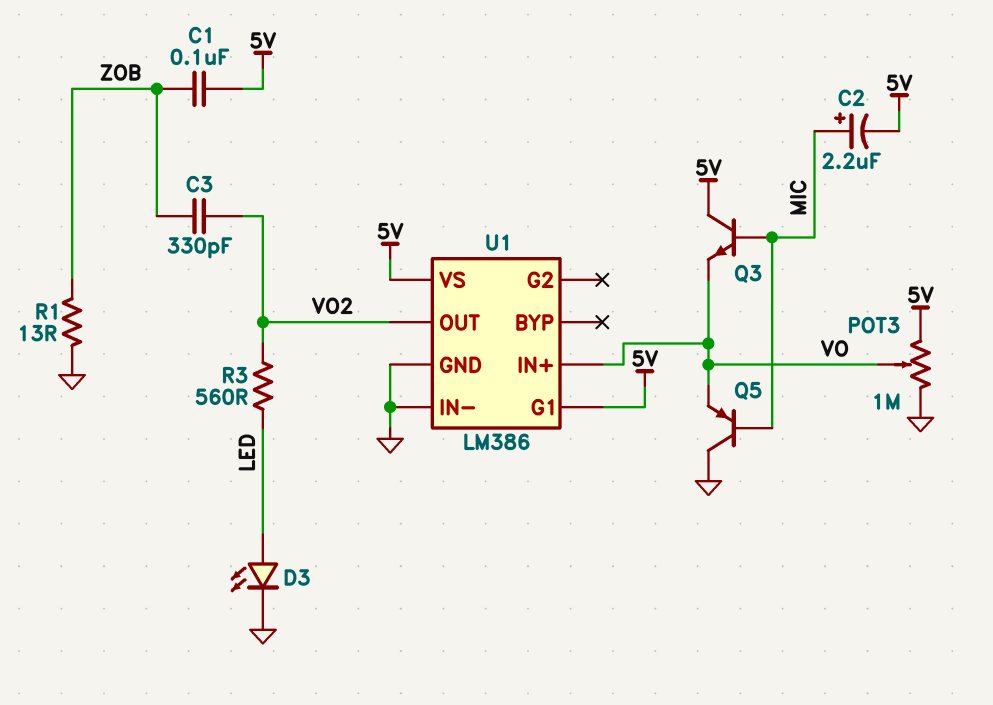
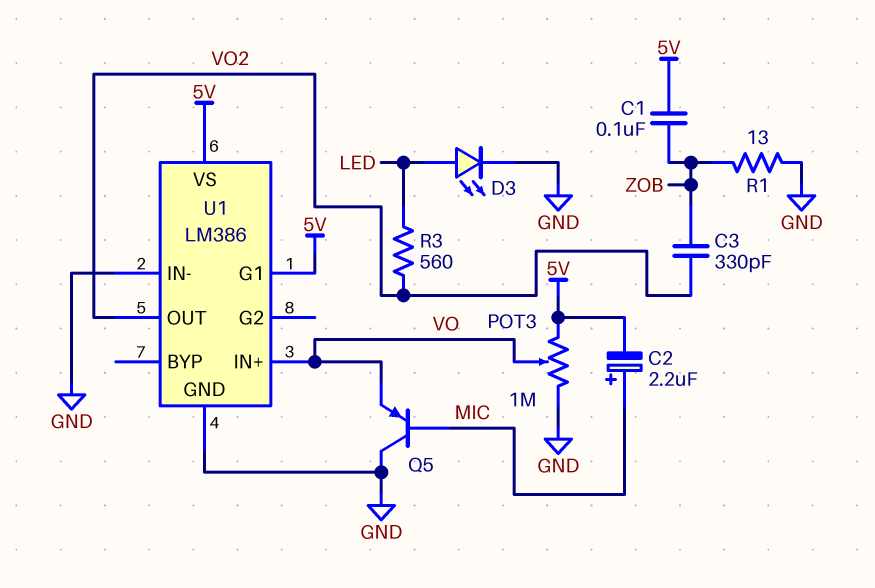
Q3: NPN (B MIC, C 5V, E VO) -> none

